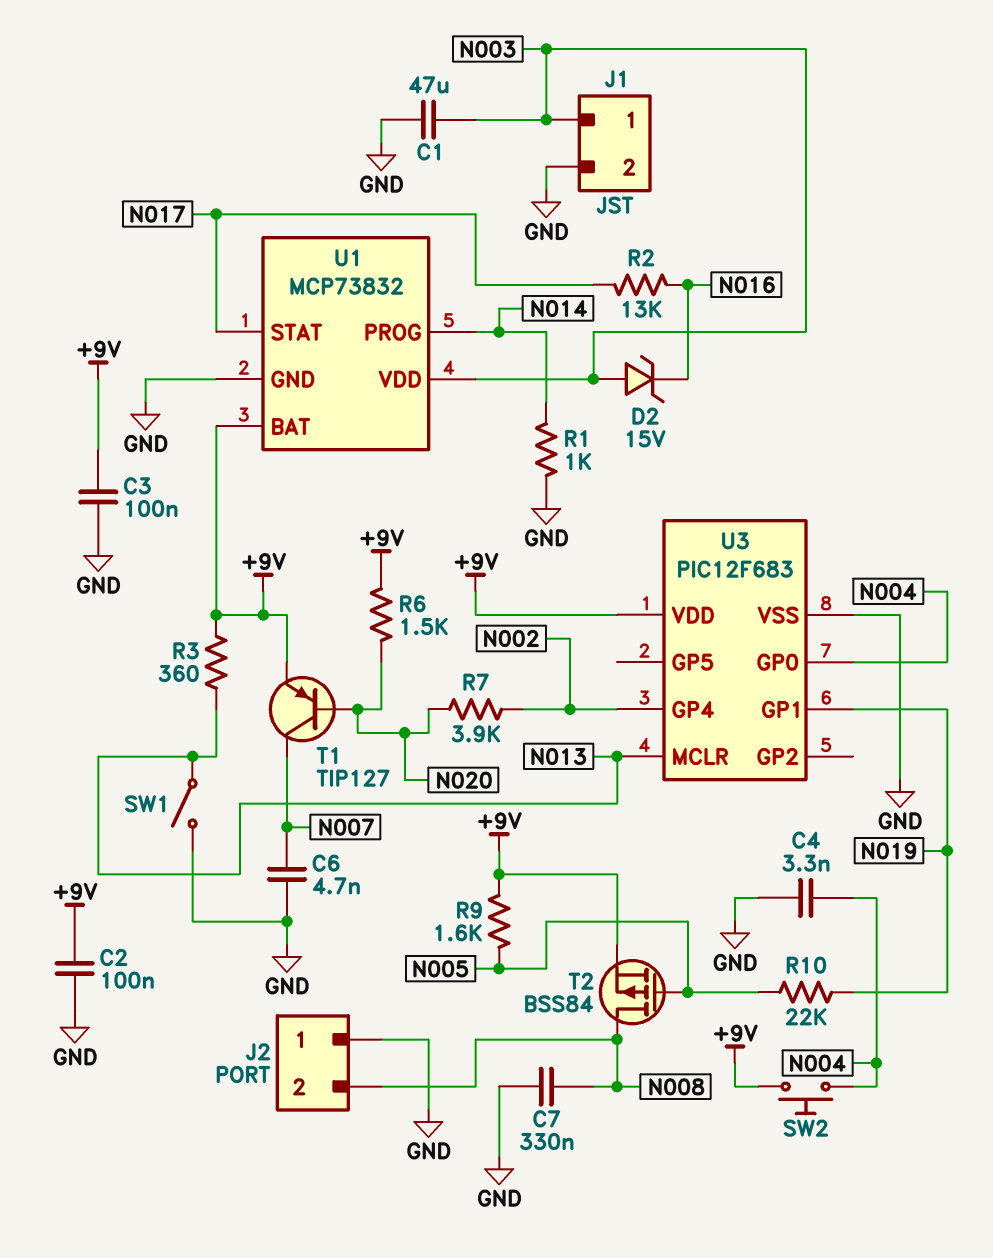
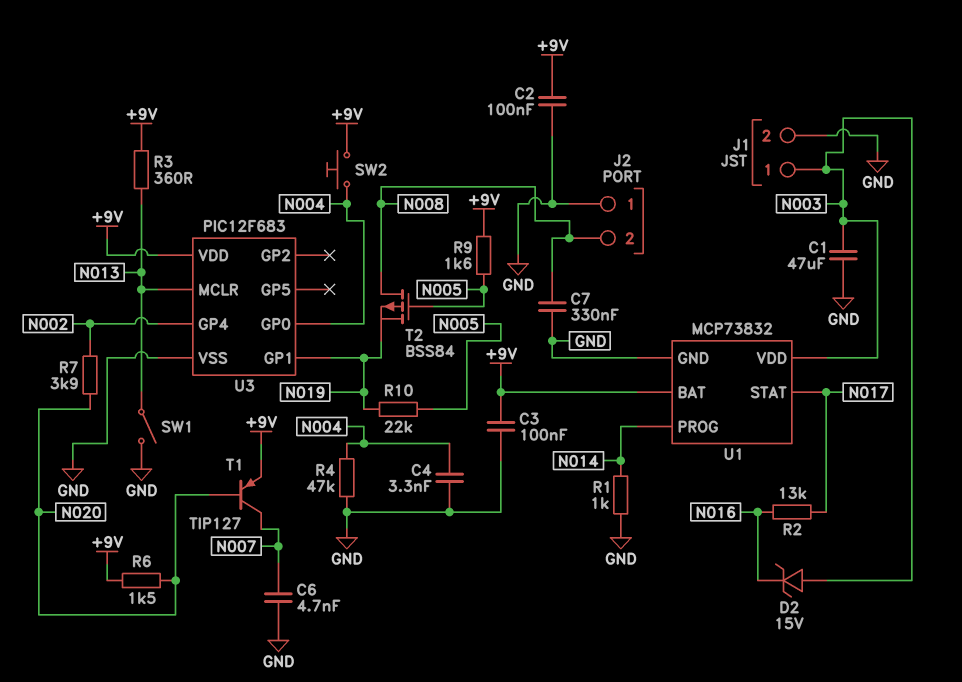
R4: none -> 47k (GND, N004)
T2: PMOS BSS84 (G N005, D N008, S +9V) -> PMOS BSS84 (G N005, D N008, S N019)

